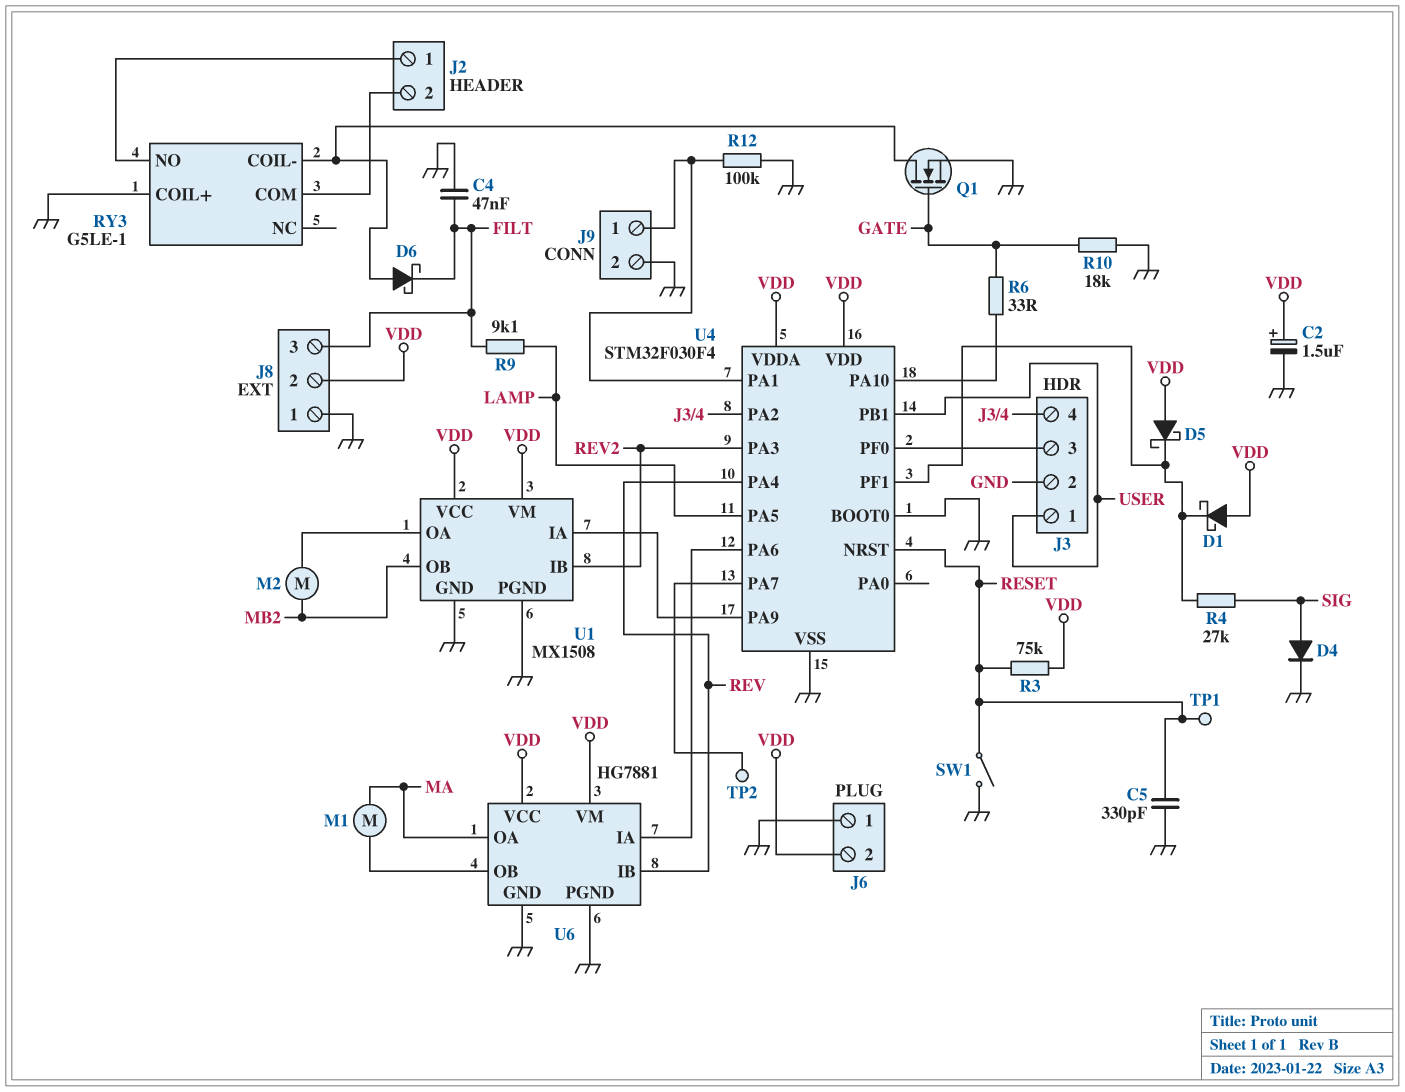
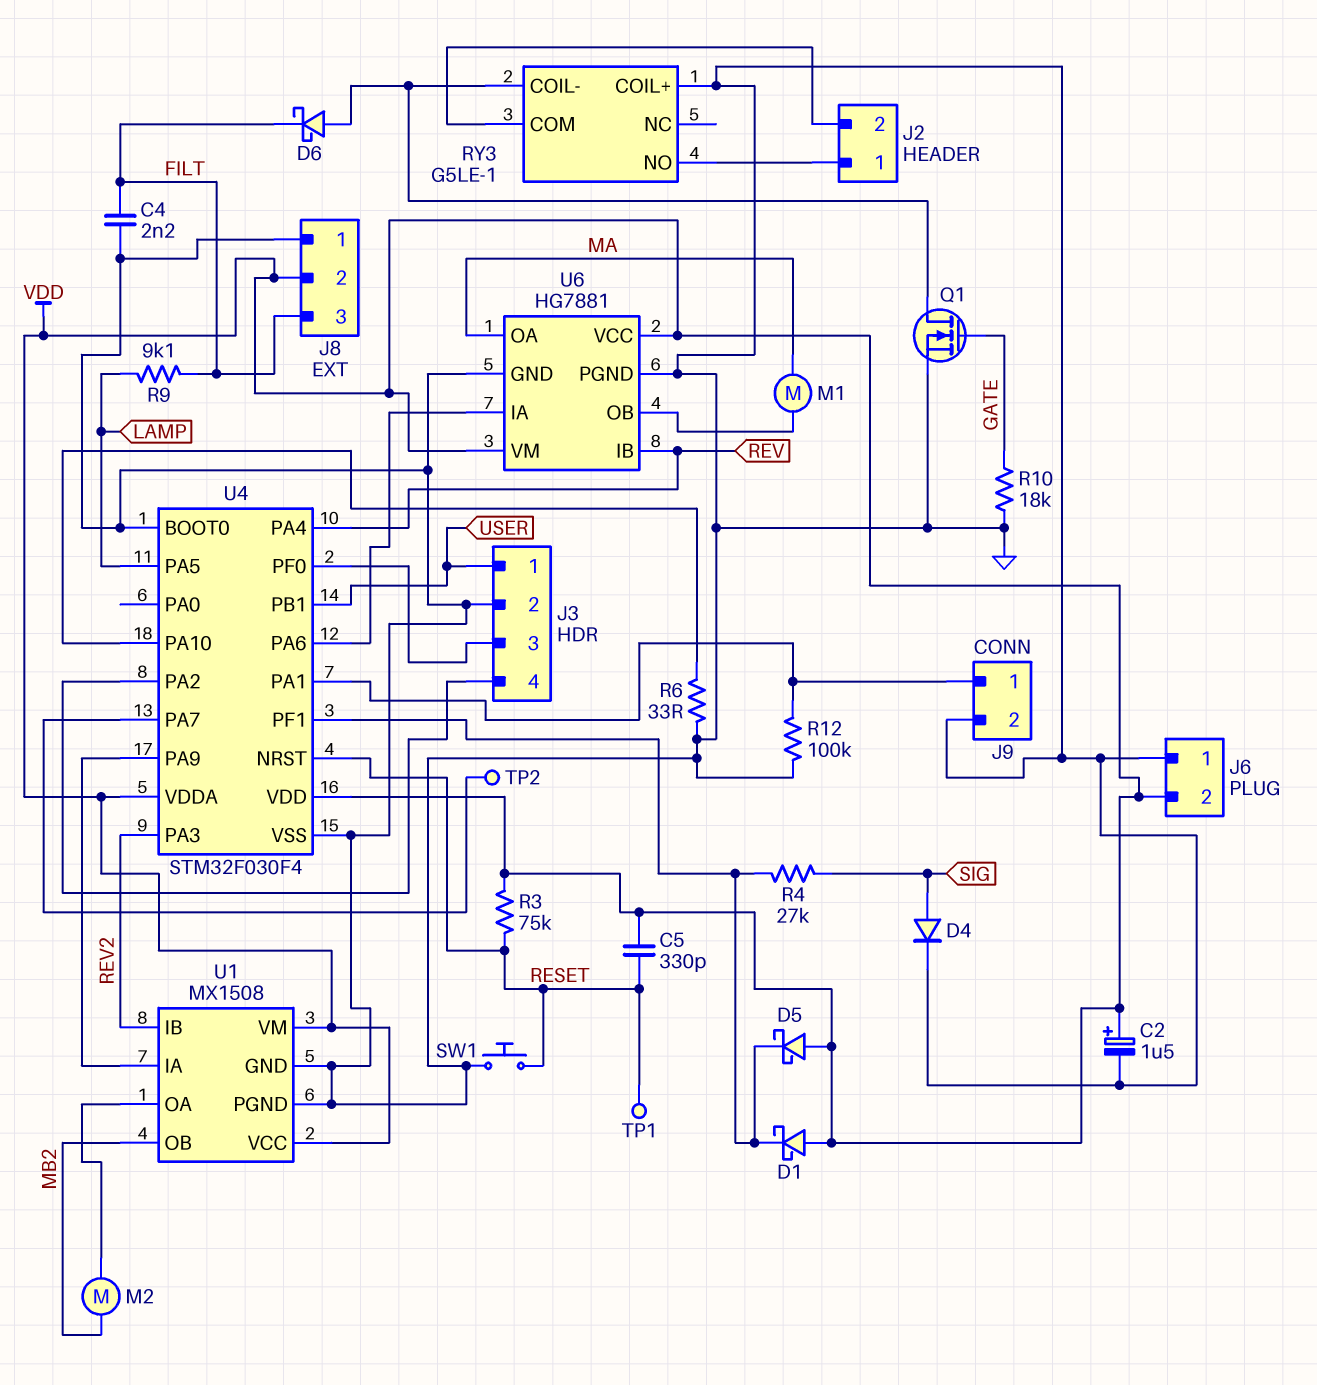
C4: 47nF (FILT, GND) -> 2.2nF (FILT, GND)
C5: 330pF (GND, RESET) -> 330pF (RESET, VDD)
R6: 33 (GATE, U4/PA10) -> 33 (GND, U4/PA10)
SW1: switch (GND, RESET) -> button (GND, RESET)

